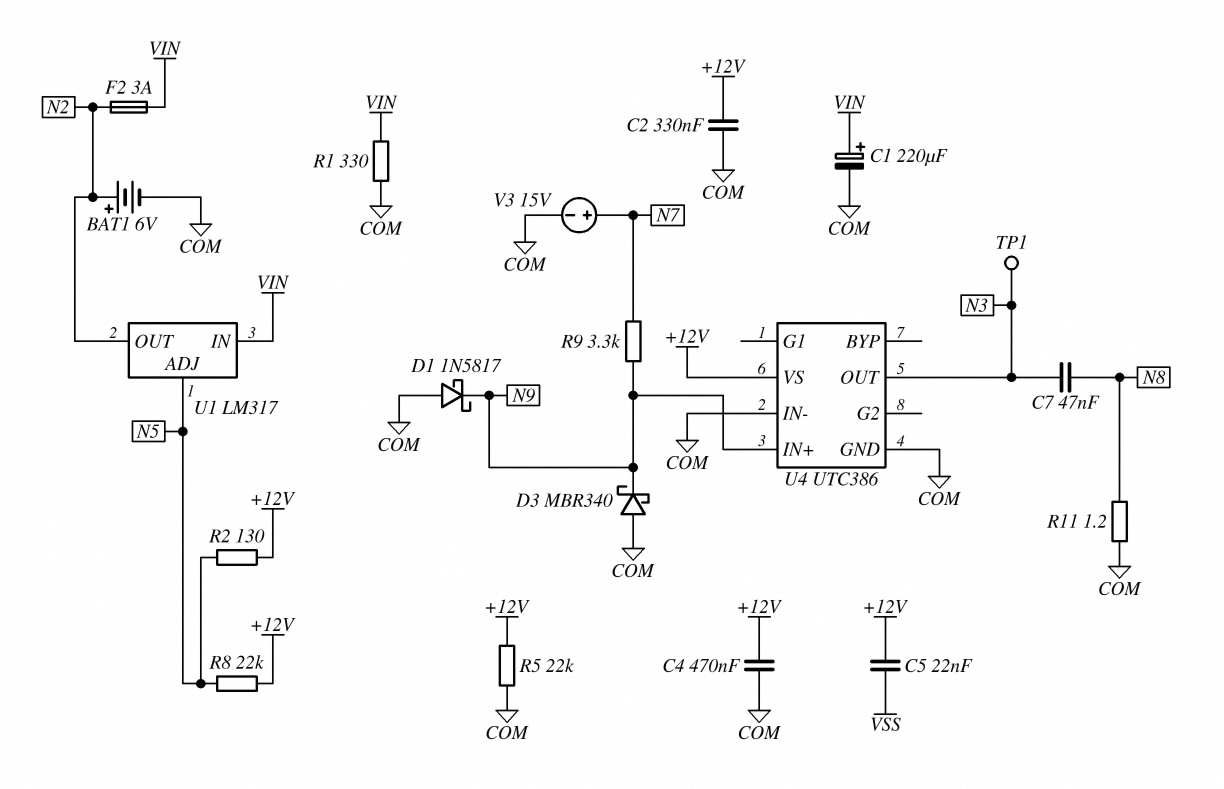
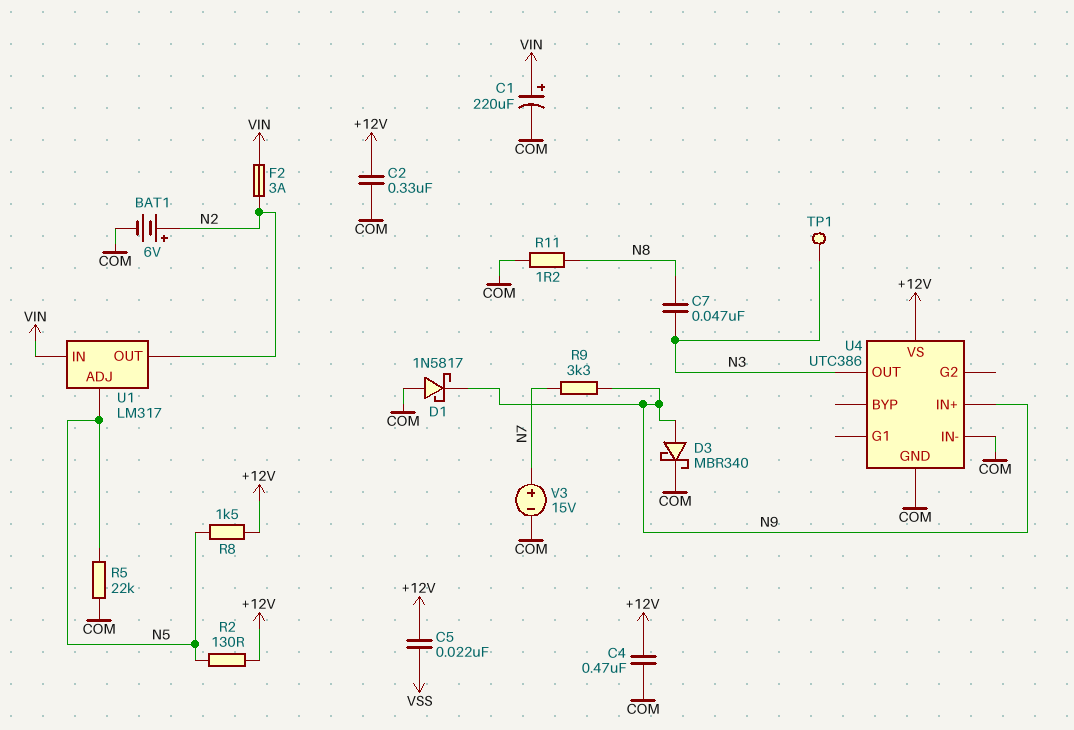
D3: schottky MBR340 (A COM, K N9) -> schottky MBR340 (A N9, K COM)
R1: 330 (COM, VIN) -> none
R5: 22k (+12V, COM) -> 22k (COM, N5)
R8: 22k (+12V, N5) -> 1.5k (+12V, N5)

